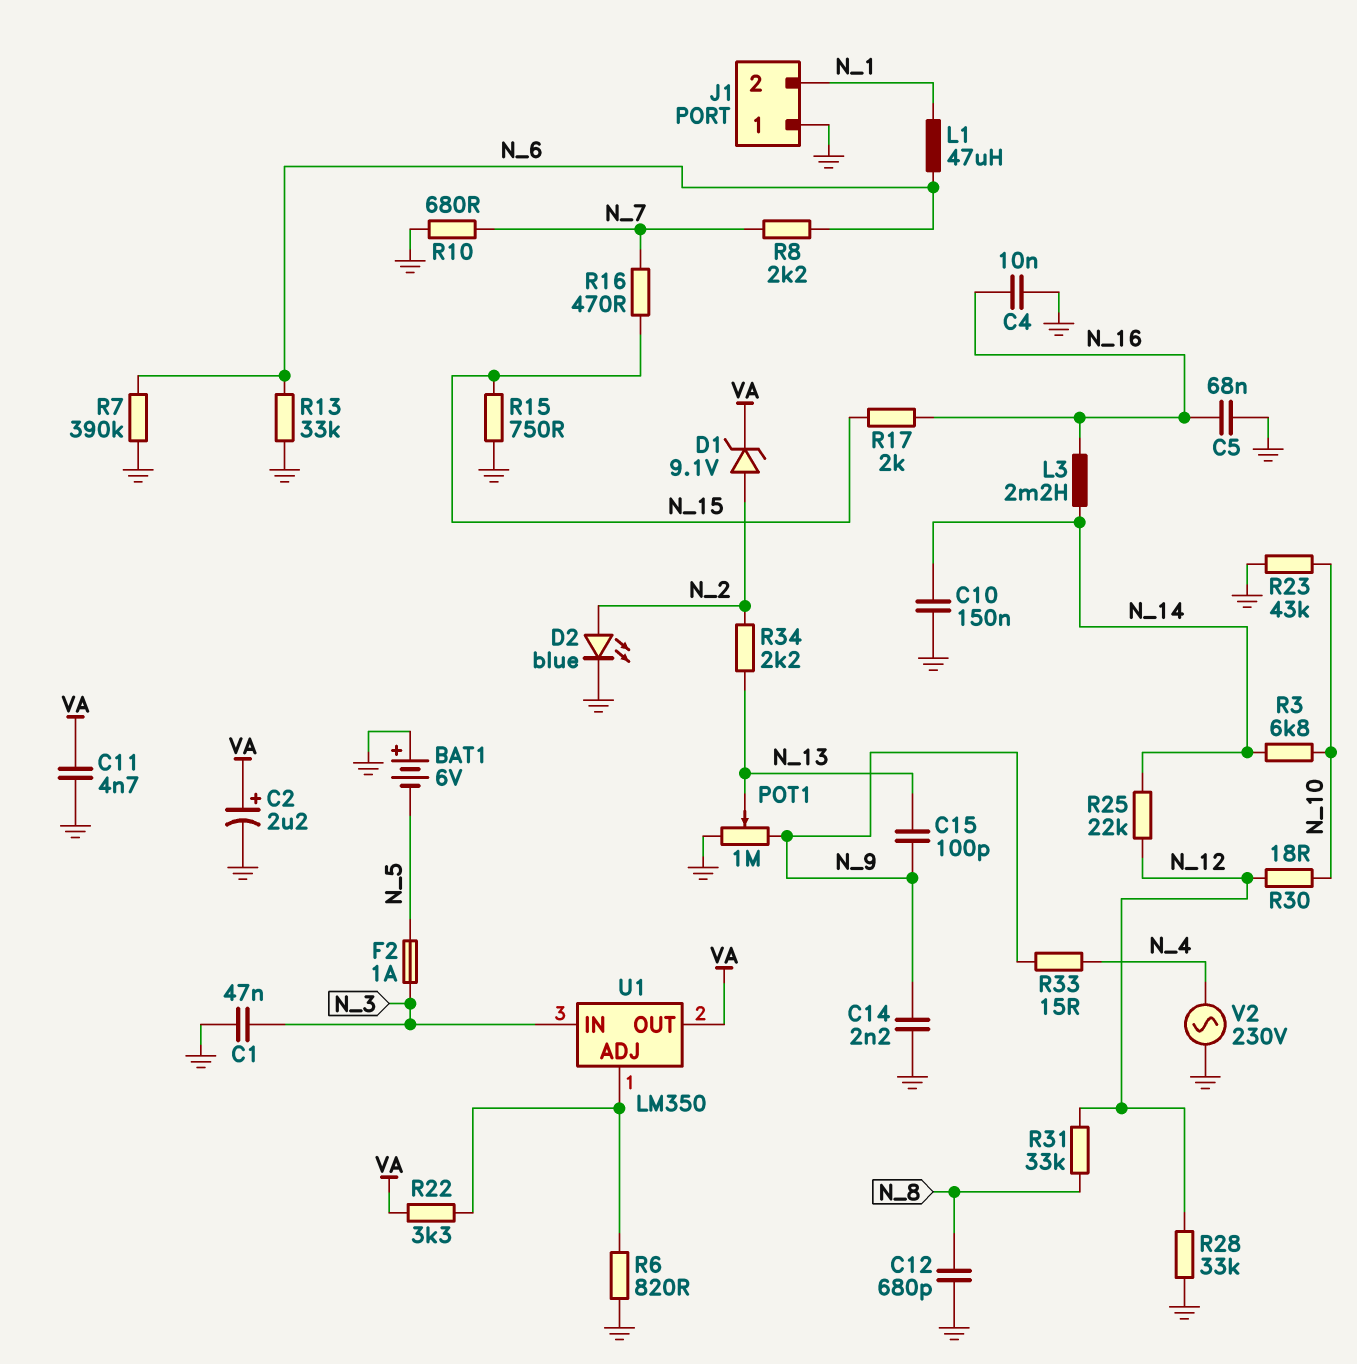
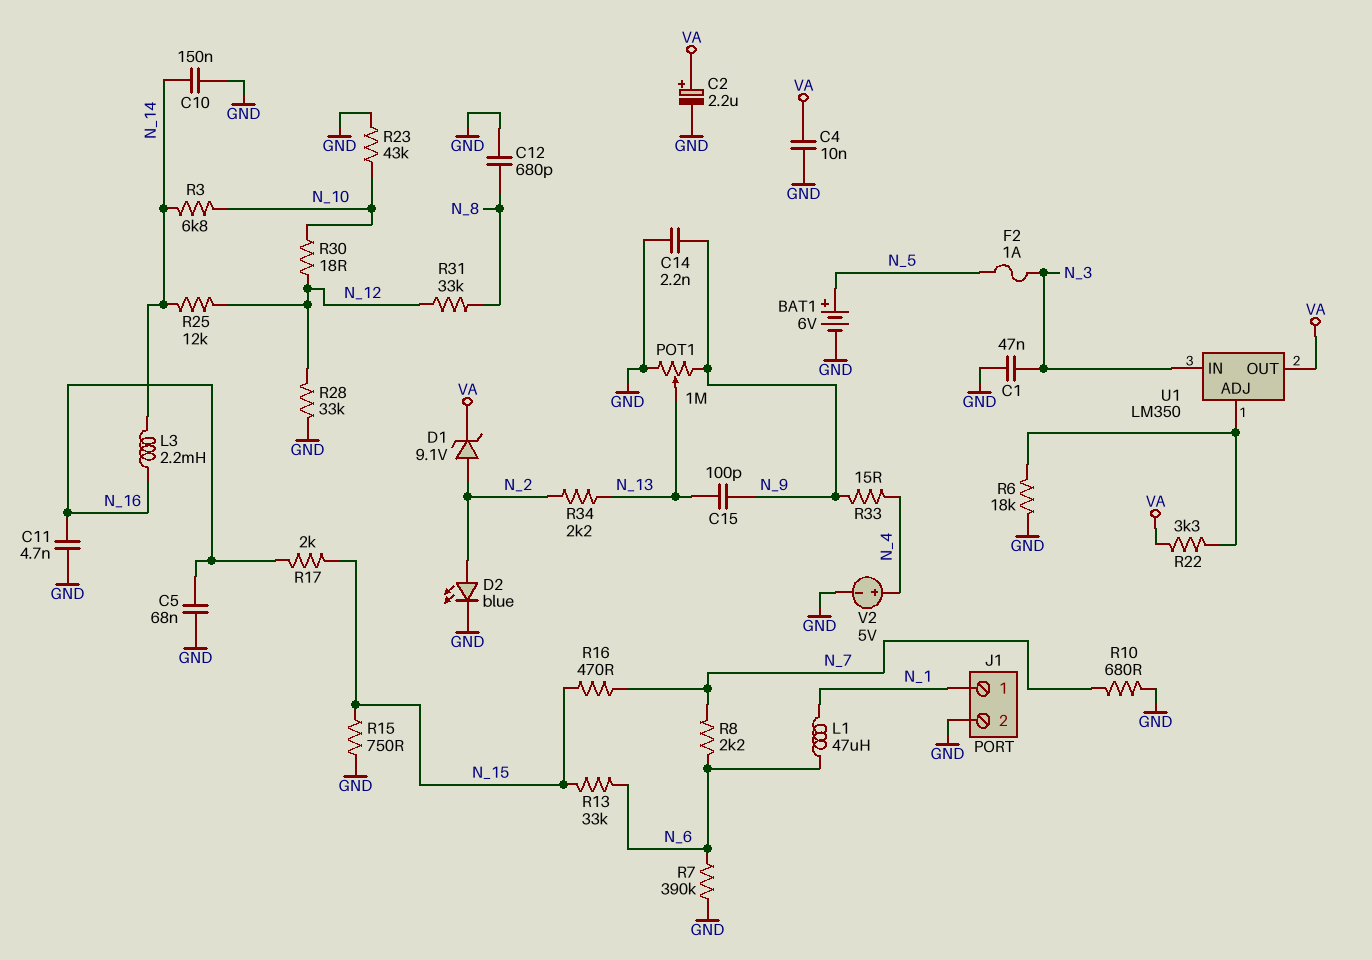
BAT1: 6V (plus GND, minus N_5) -> 6V (plus N_5, minus GND)
C4: 10nF (GND, N_16) -> 10nF (GND, VA)
C11: 4.7nF (GND, VA) -> 4.7nF (GND, N_16)
J1 pin 1: GND -> N_1
J1 pin 2: N_1 -> GND
R6: 820 (GND, U1/ADJ) -> 18k (GND, U1/ADJ)
R13: 33k (GND, N_6) -> 33k (N_6, N_15)
R25: 22k (N_12, N_14) -> 12k (N_12, N_14)
V2: AC 230V (GND, N_4) -> 5V (plus N_4, minus GND)

